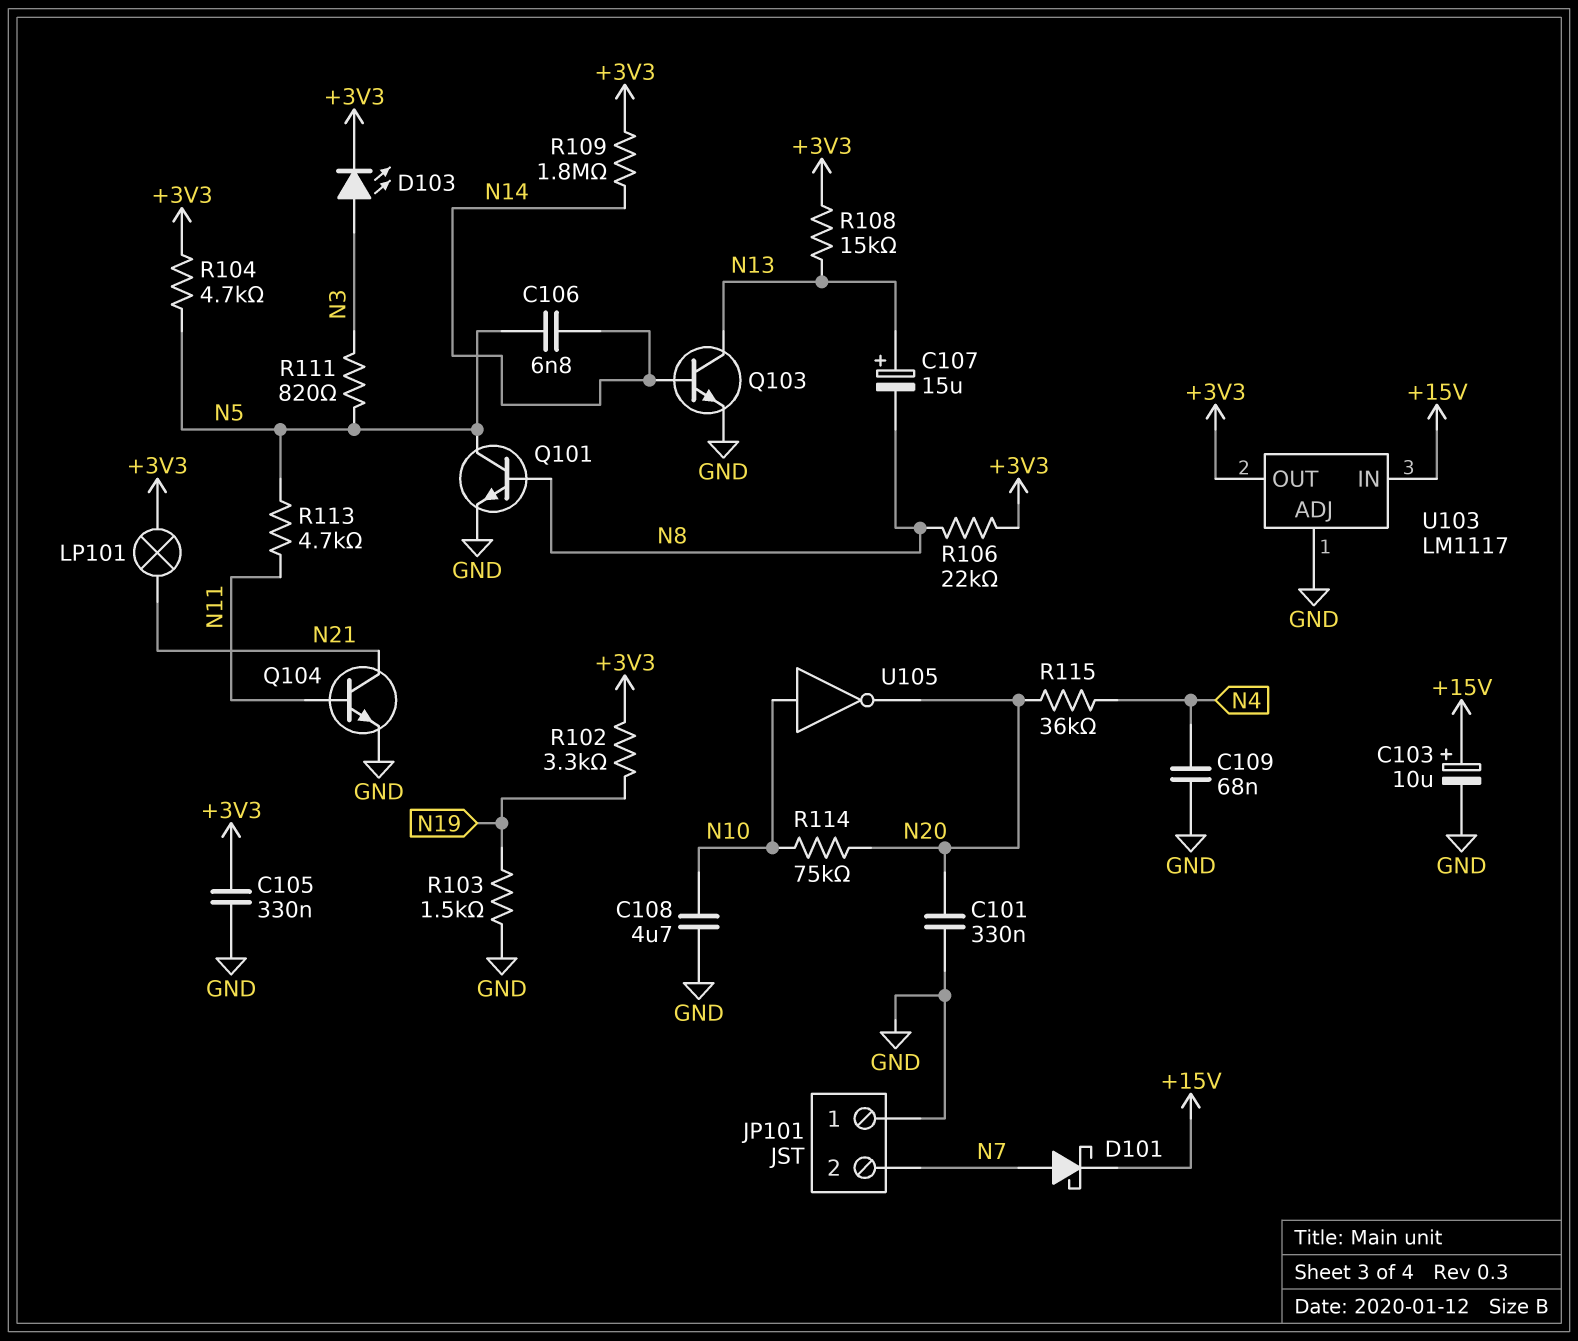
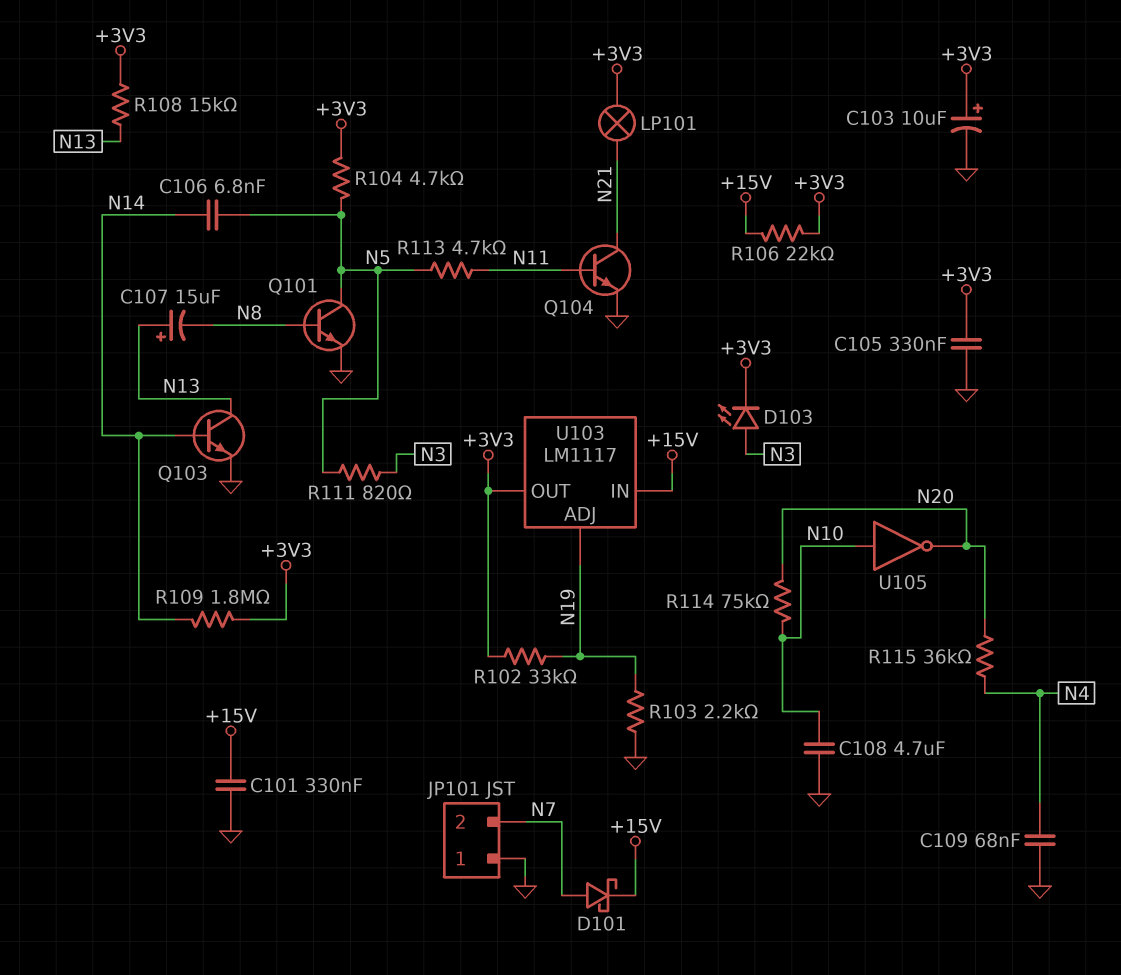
C101: 330nF (GND, N20) -> 330nF (+15V, GND)
C103: 10uF (plus +15V, minus GND) -> 10uF (plus +3V3, minus GND)
R102: 3.3k (+3V3, N19) -> 33k (+3V3, N19)
R103: 1.5k (GND, N19) -> 2.2k (GND, N19)
R106: 22k (+3V3, N8) -> 22k (+3V3, +15V)
U103 pin ADJ: GND -> N19

